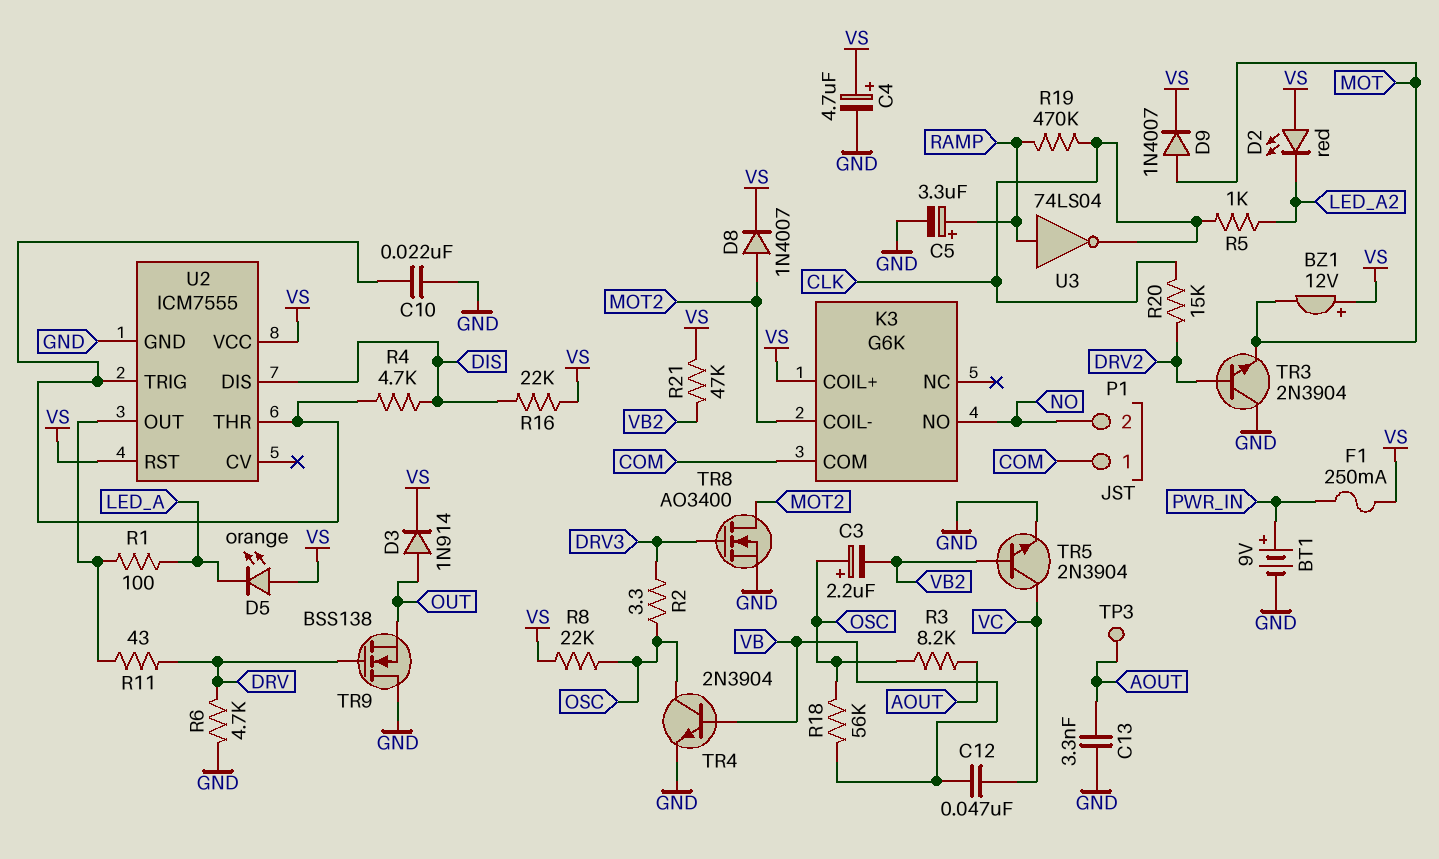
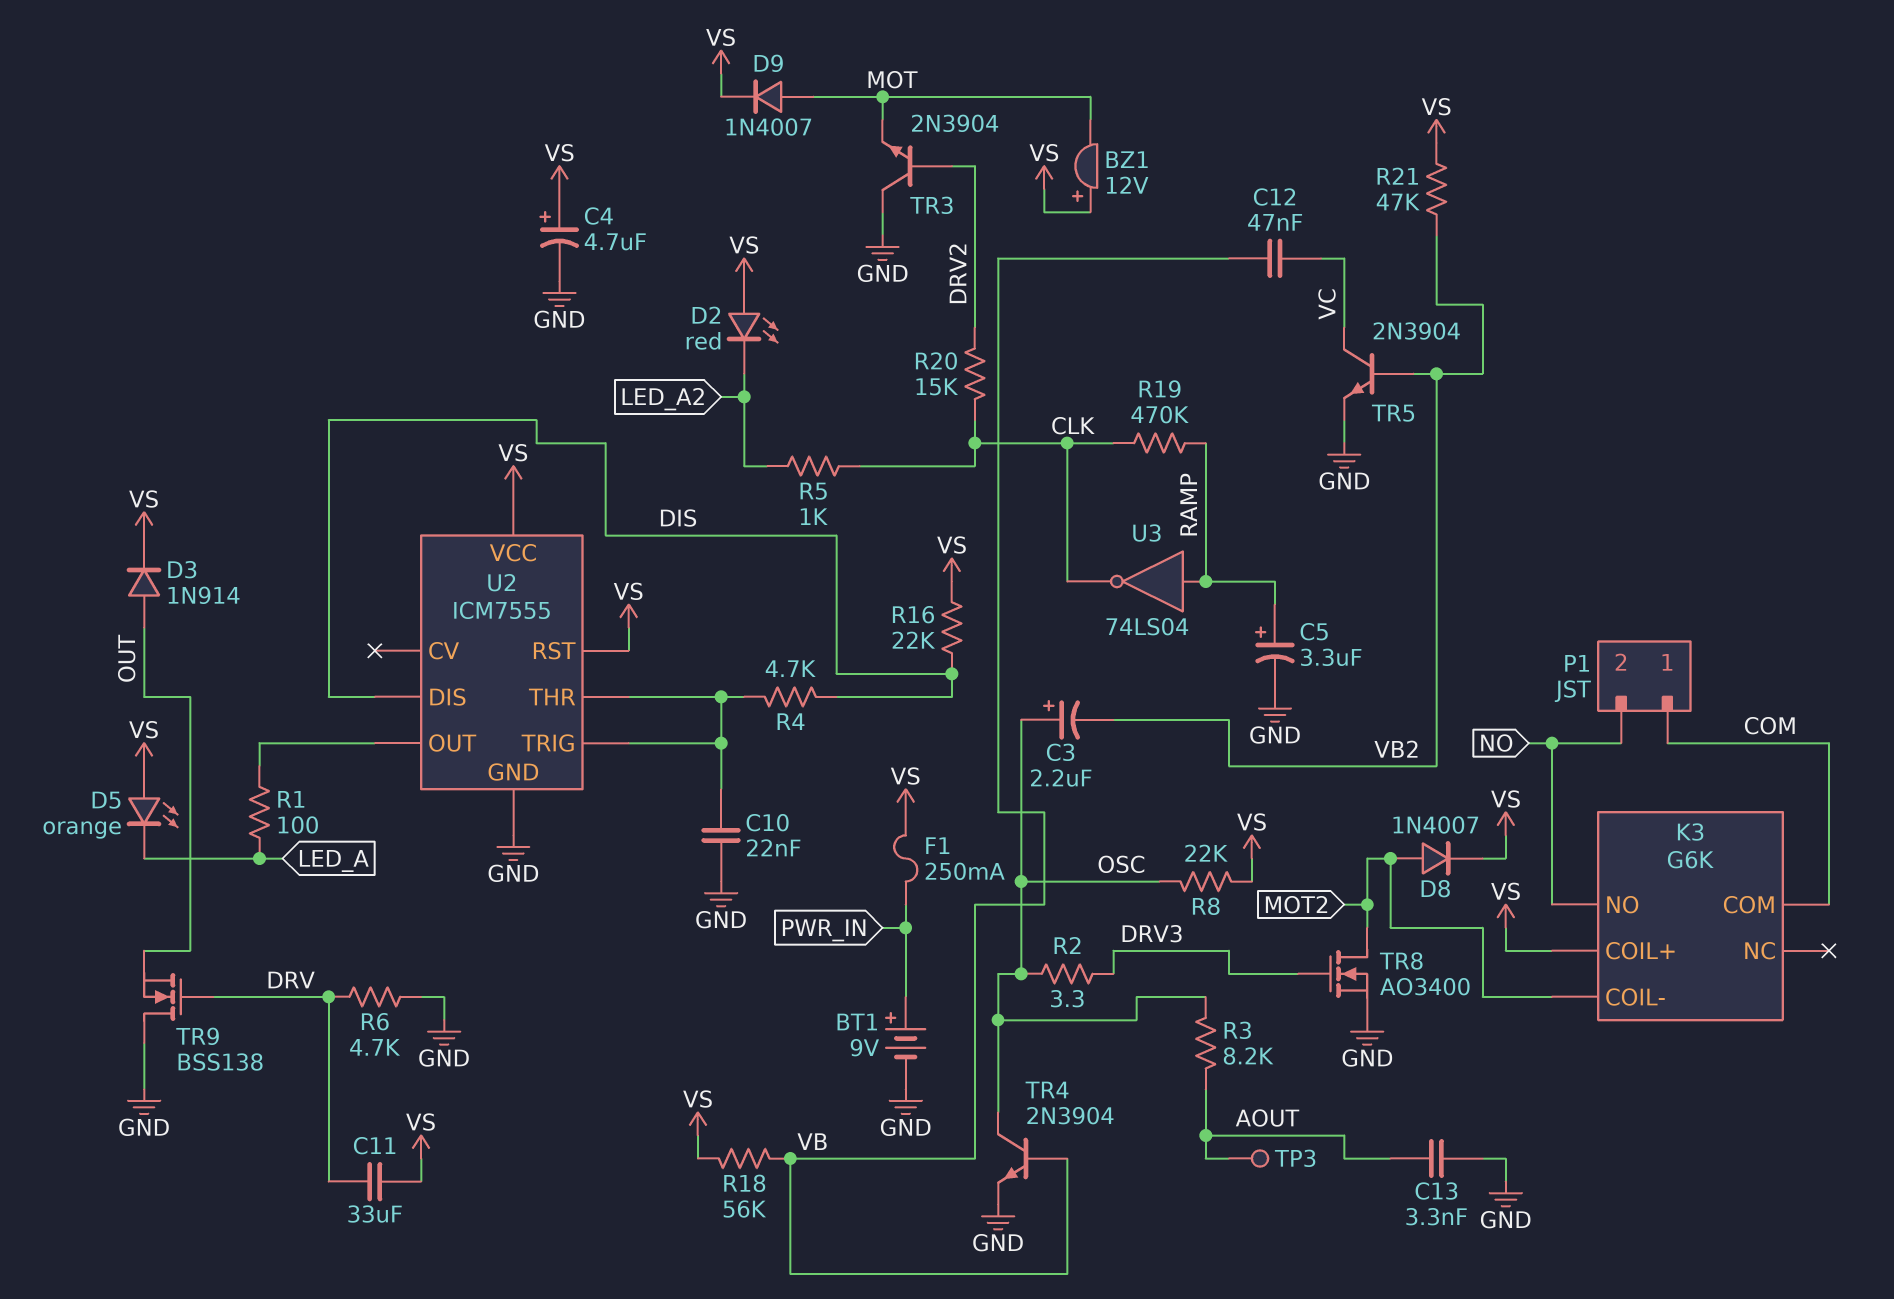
C11: none -> 33uF (DRV, VS)
R11: 43 (DRV, U2/OUT) -> none
R18: 56k (OSC, VB) -> 56k (VB, VS)

